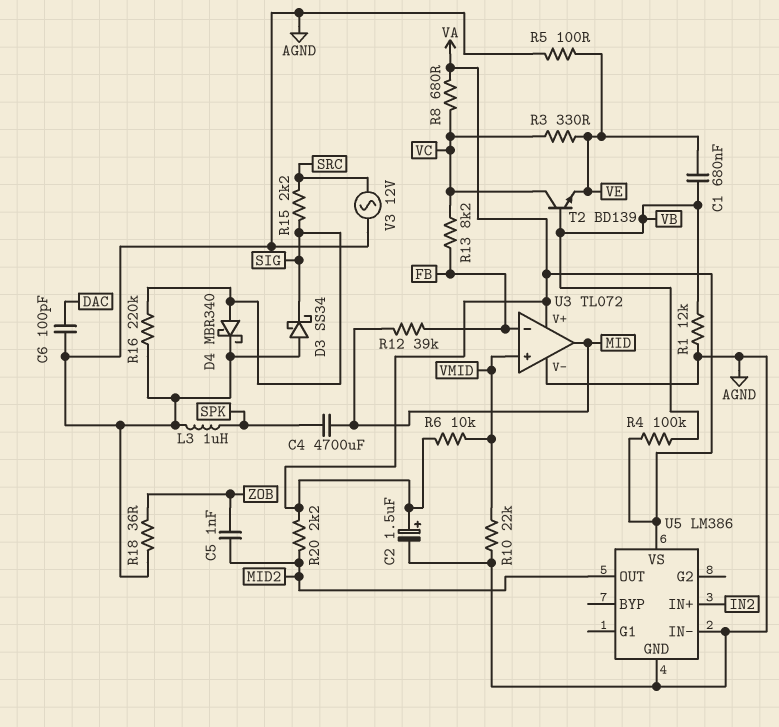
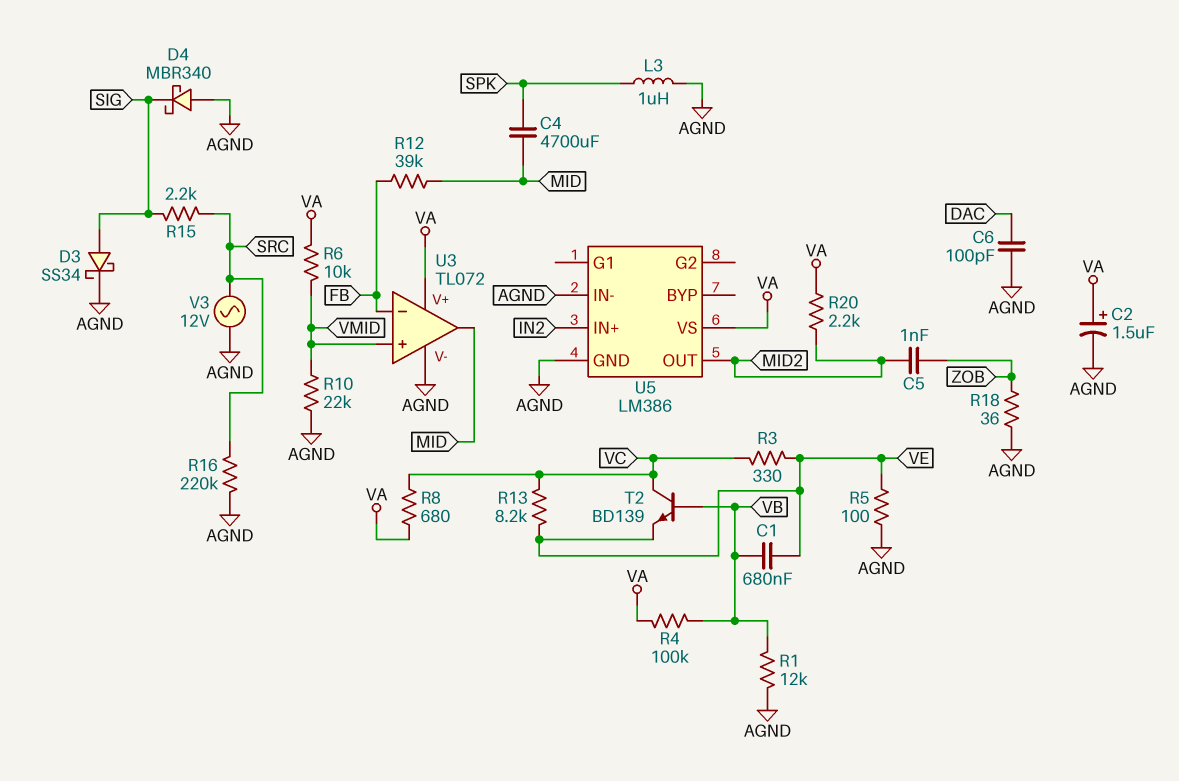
D3: schottky SS34 (A AGND, K SIG) -> schottky SS34 (A SIG, K AGND)
D4: schottky MBR340 (A SIG, K AGND) -> schottky MBR340 (A AGND, K SIG)
R13: 8.2k (FB, VC) -> 8.2k (VC, VE)
R16: 220k (AGND, SIG) -> 220k (AGND, SRC)

